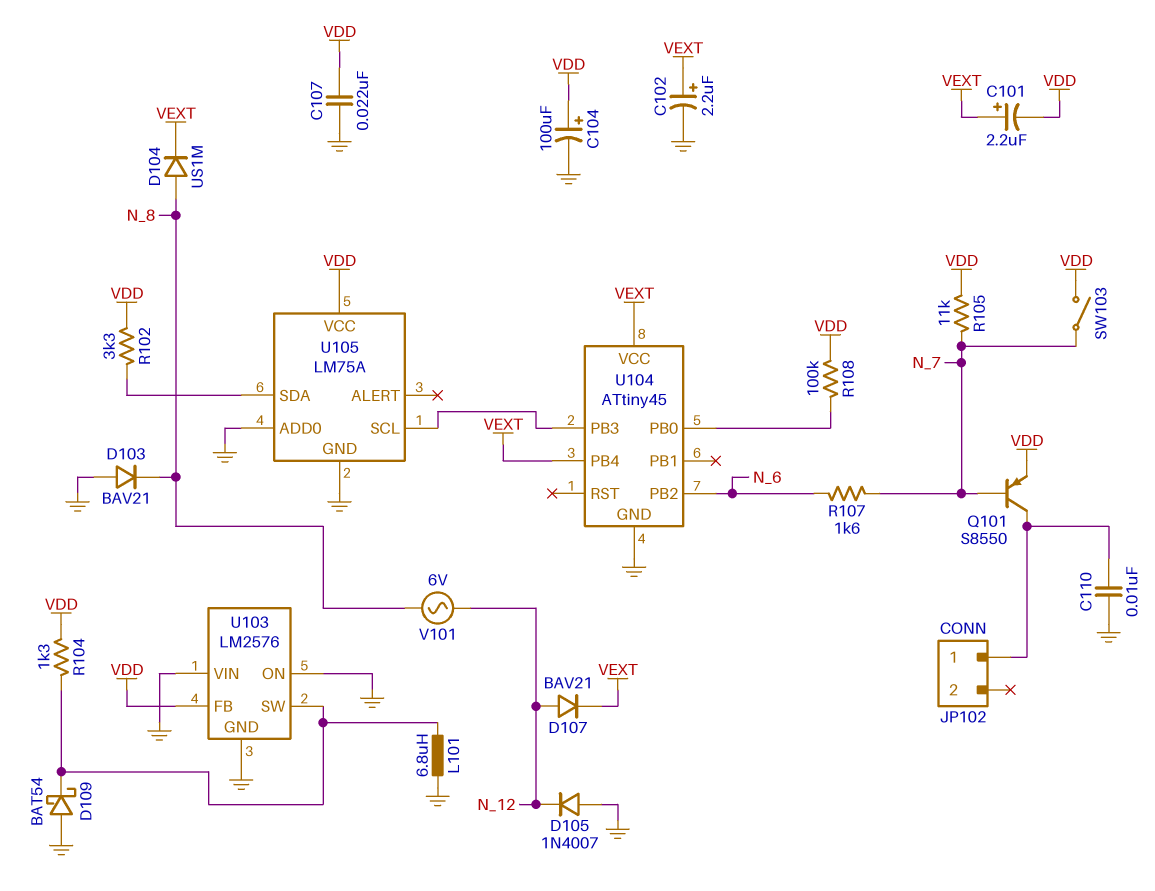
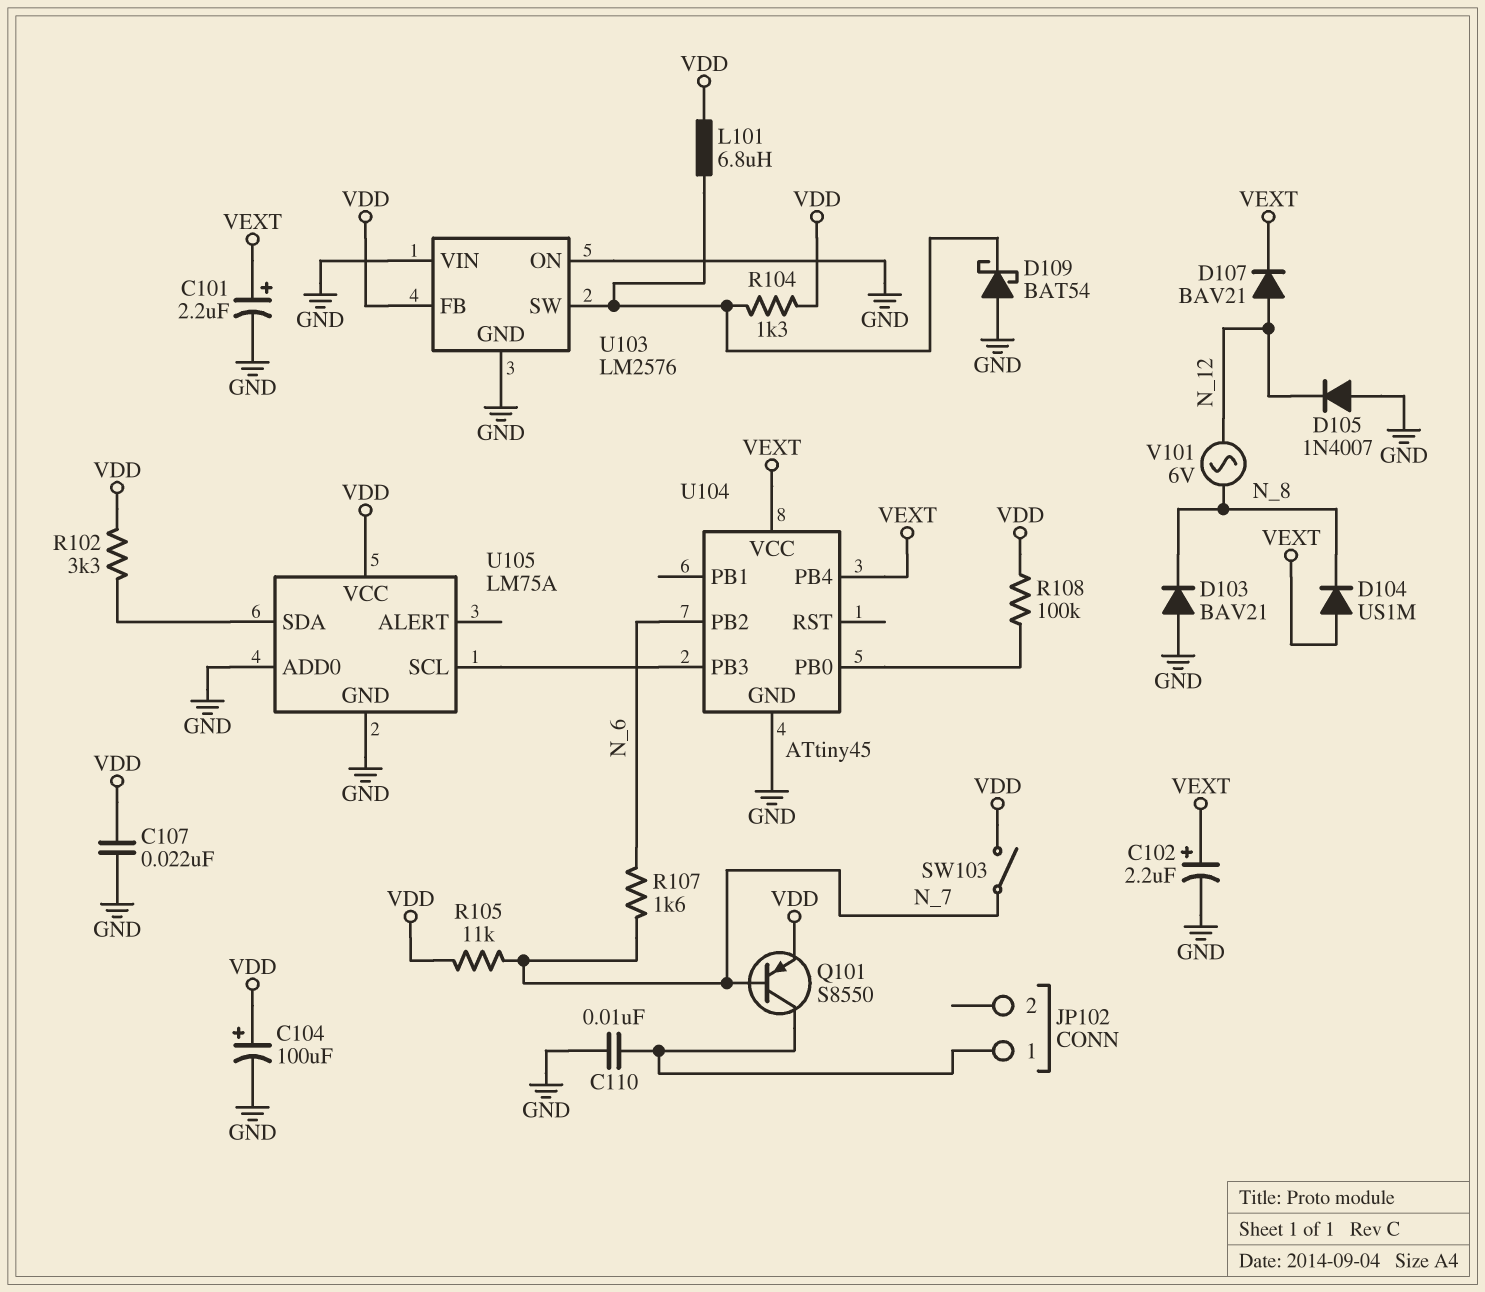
C101: 2.2uF (plus VEXT, minus VDD) -> 2.2uF (plus VEXT, minus GND)
D104: diode US1M (A N_8, K VEXT) -> diode US1M (A VEXT, K N_8)
L101: 6.8uH (GND, U103/SW) -> 6.8uH (U103/SW, VDD)

